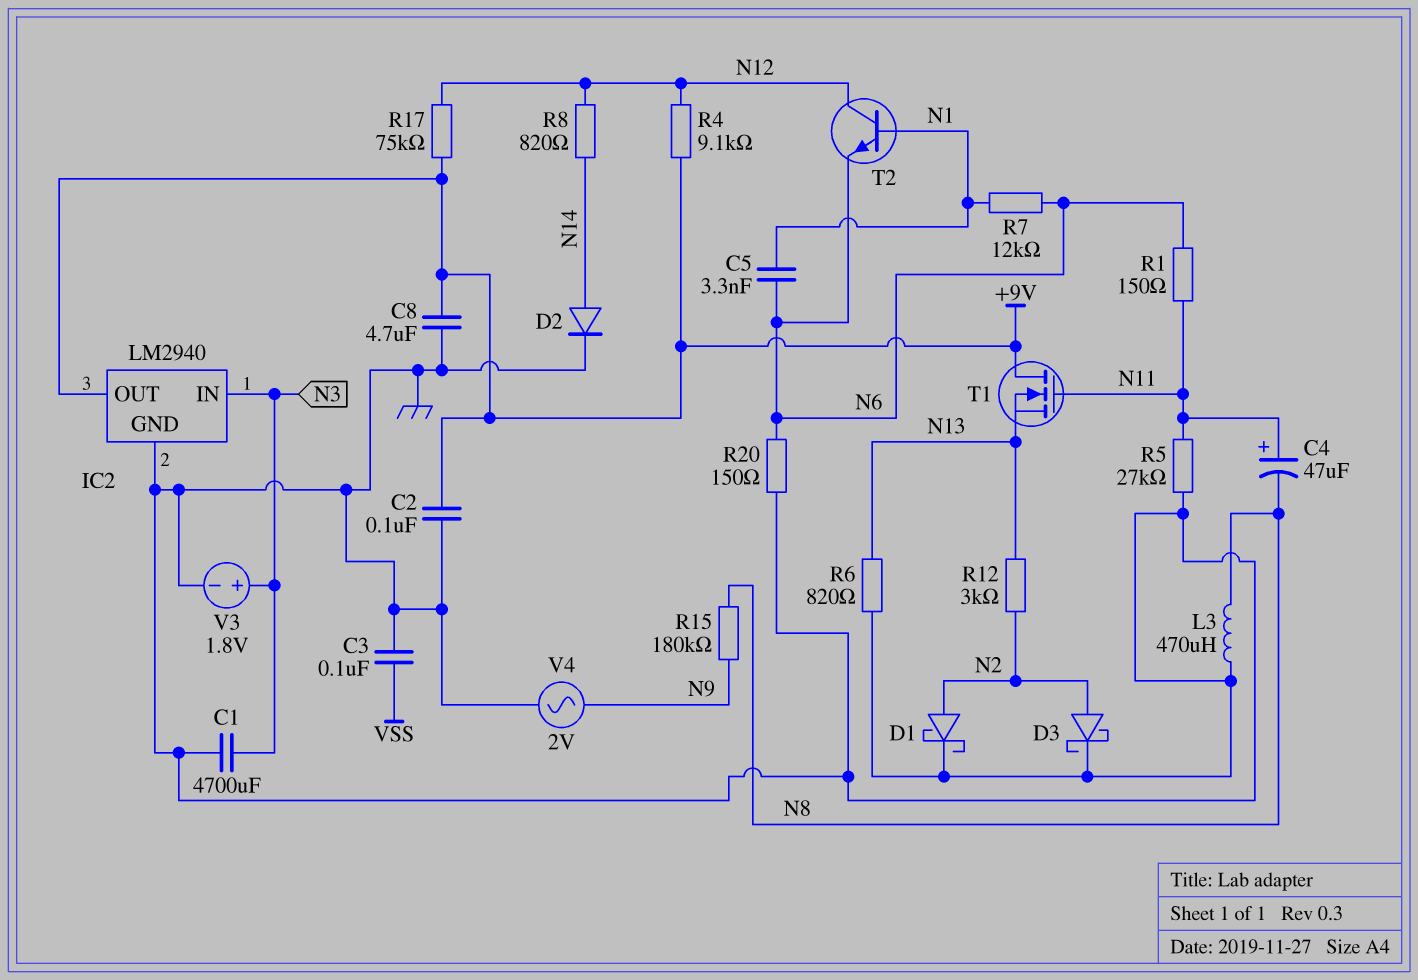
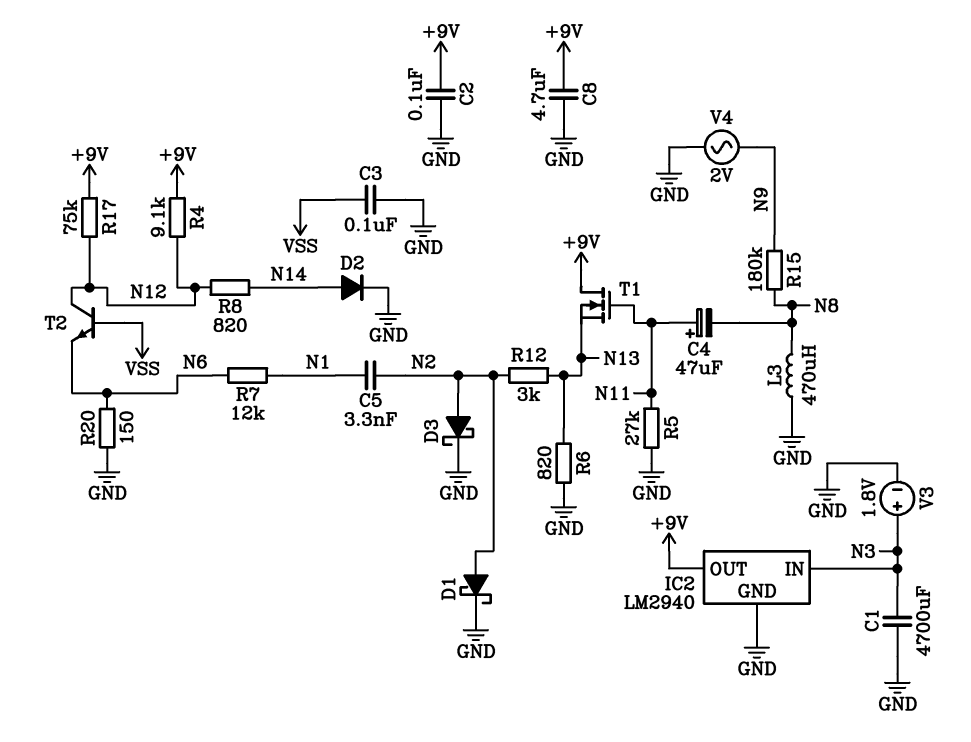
C5: 3.3nF (N1, N6) -> 3.3nF (N1, N2)
R1: 150 (N6, N11) -> none
T2: NPN (B N1, C N12, E N6) -> NPN (B VSS, C N12, E N6)

